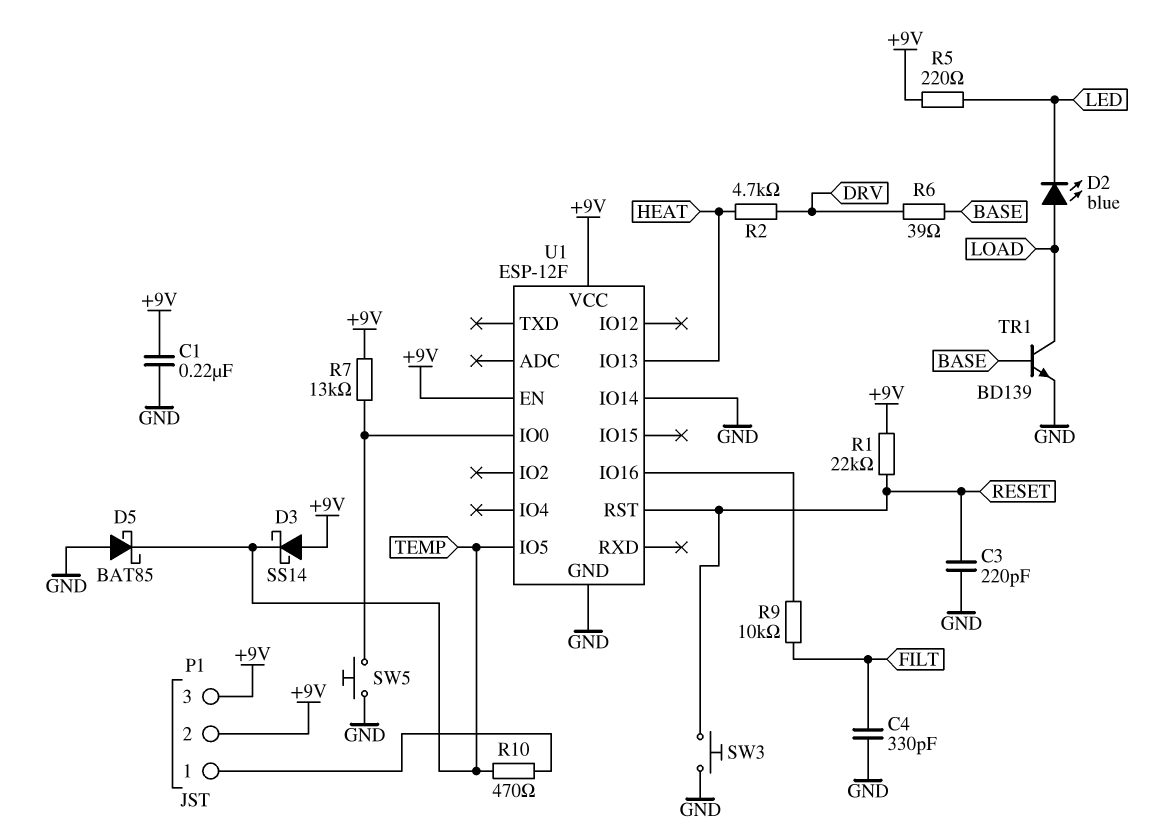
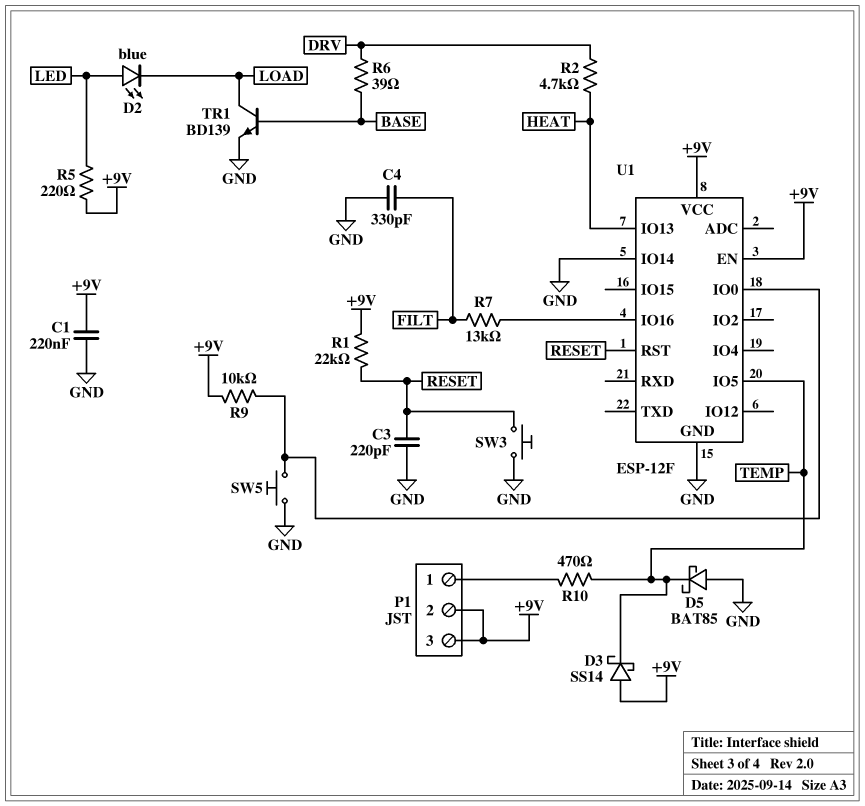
D2: LED blue (A LOAD, K LED) -> LED blue (A LED, K LOAD)
R7: 13k (+9V, U1/IO0) -> 13k (FILT, U1/IO16)
R9: 10k (FILT, U1/IO16) -> 10k (+9V, U1/IO0)

